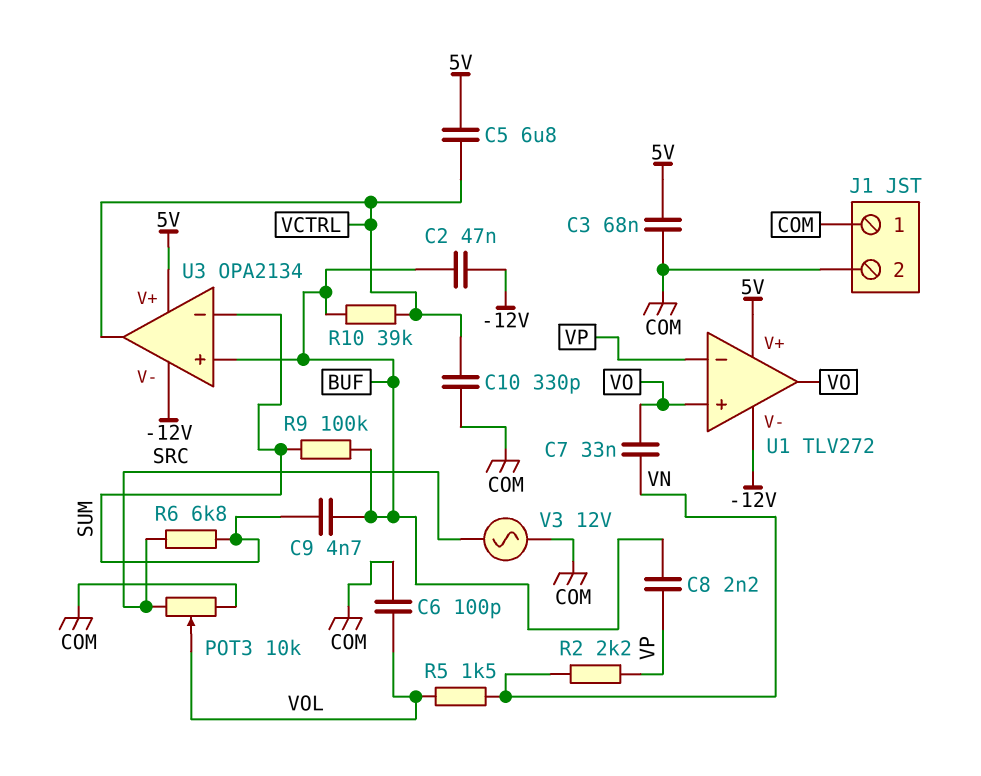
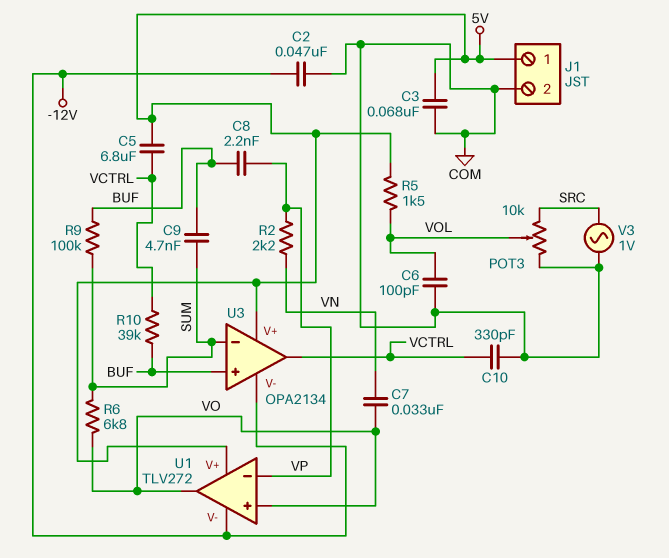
C2: 47nF (-12V, BUF) -> 47nF (-12V, COM)
J1 pin 1: COM -> 5V
R5: 1.5k (VN, VOL) -> 1.5k (5V, VOL)
R6: 6.8k (SRC, SUM) -> 6.8k (SUM, VO)
V3: AC 12V (COM, SRC) -> AC 1V (COM, SRC)

